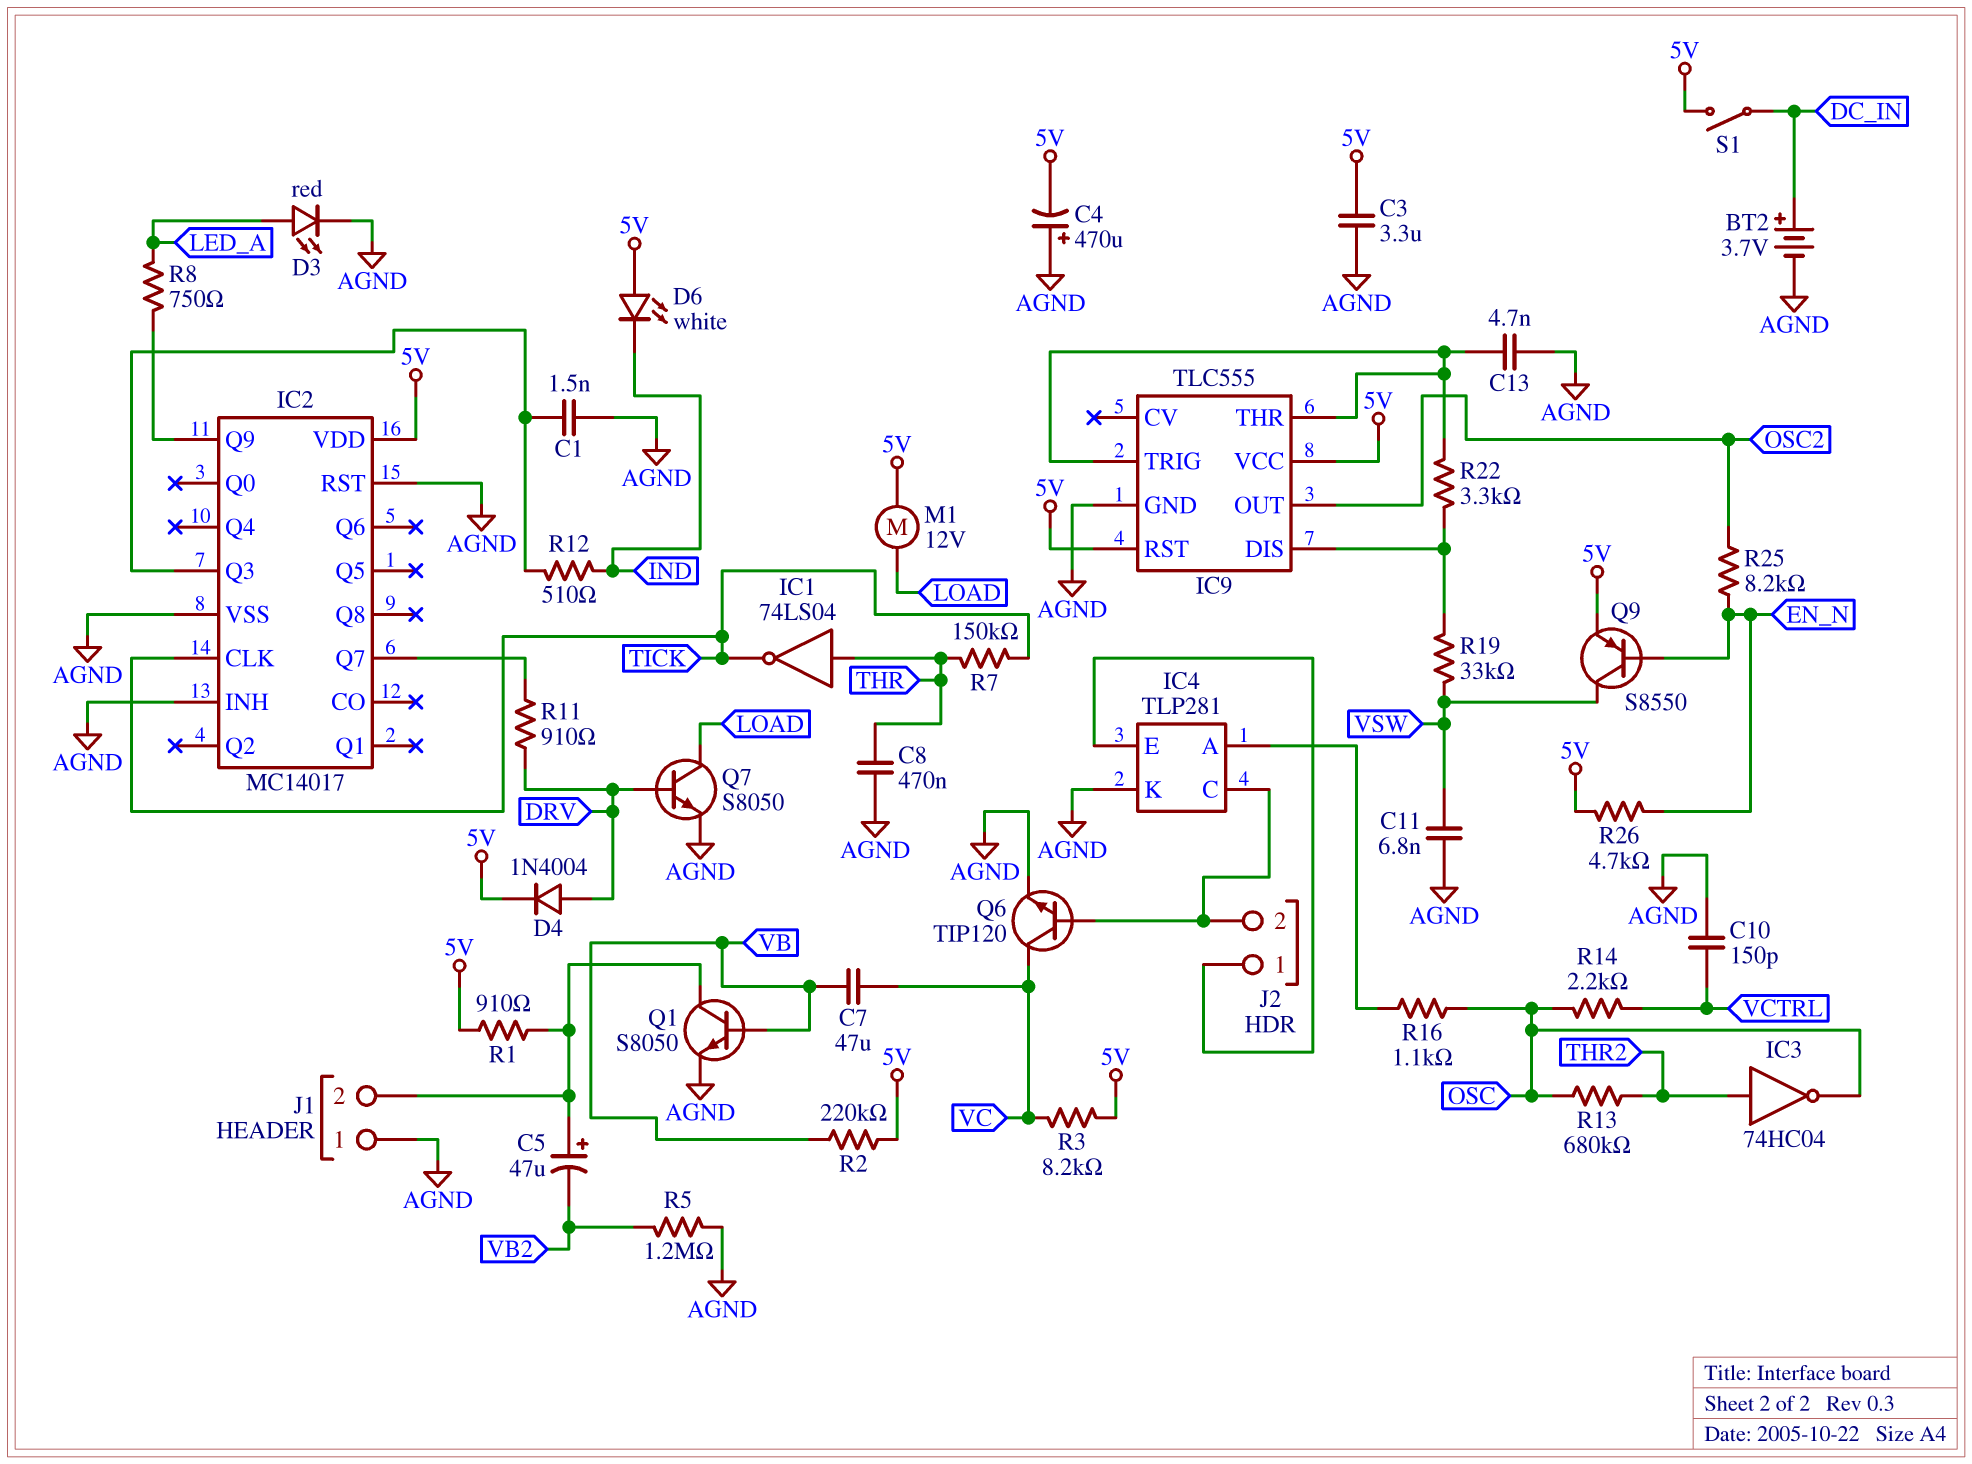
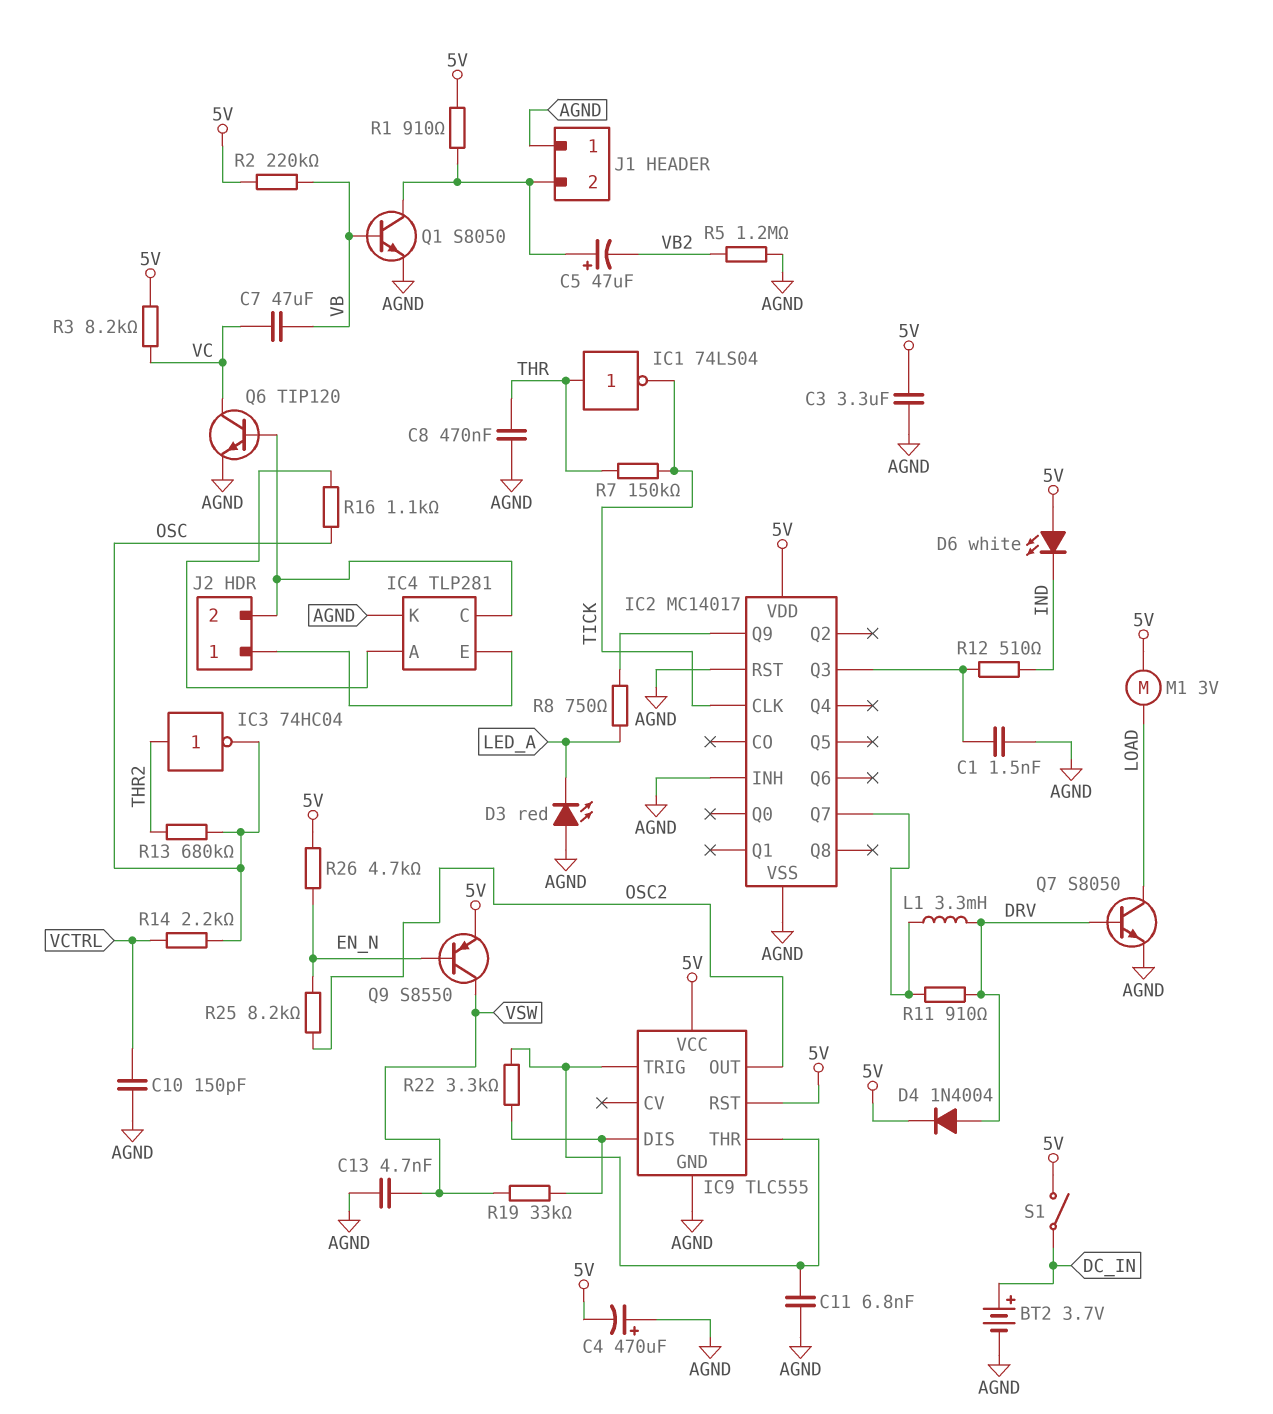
C11: 6.8nF (AGND, VSW) -> 6.8nF (AGND, IC9/THR)
C13: 4.7nF (AGND, IC9/THR) -> 4.7nF (AGND, VSW)
D3: LED red (A LED_A, K AGND) -> LED red (A AGND, K LED_A)
L1: none -> 3.3mH (DRV, IC2/Q7)
M1: motor 12V (5V, LOAD) -> motor 3V (5V, LOAD)

